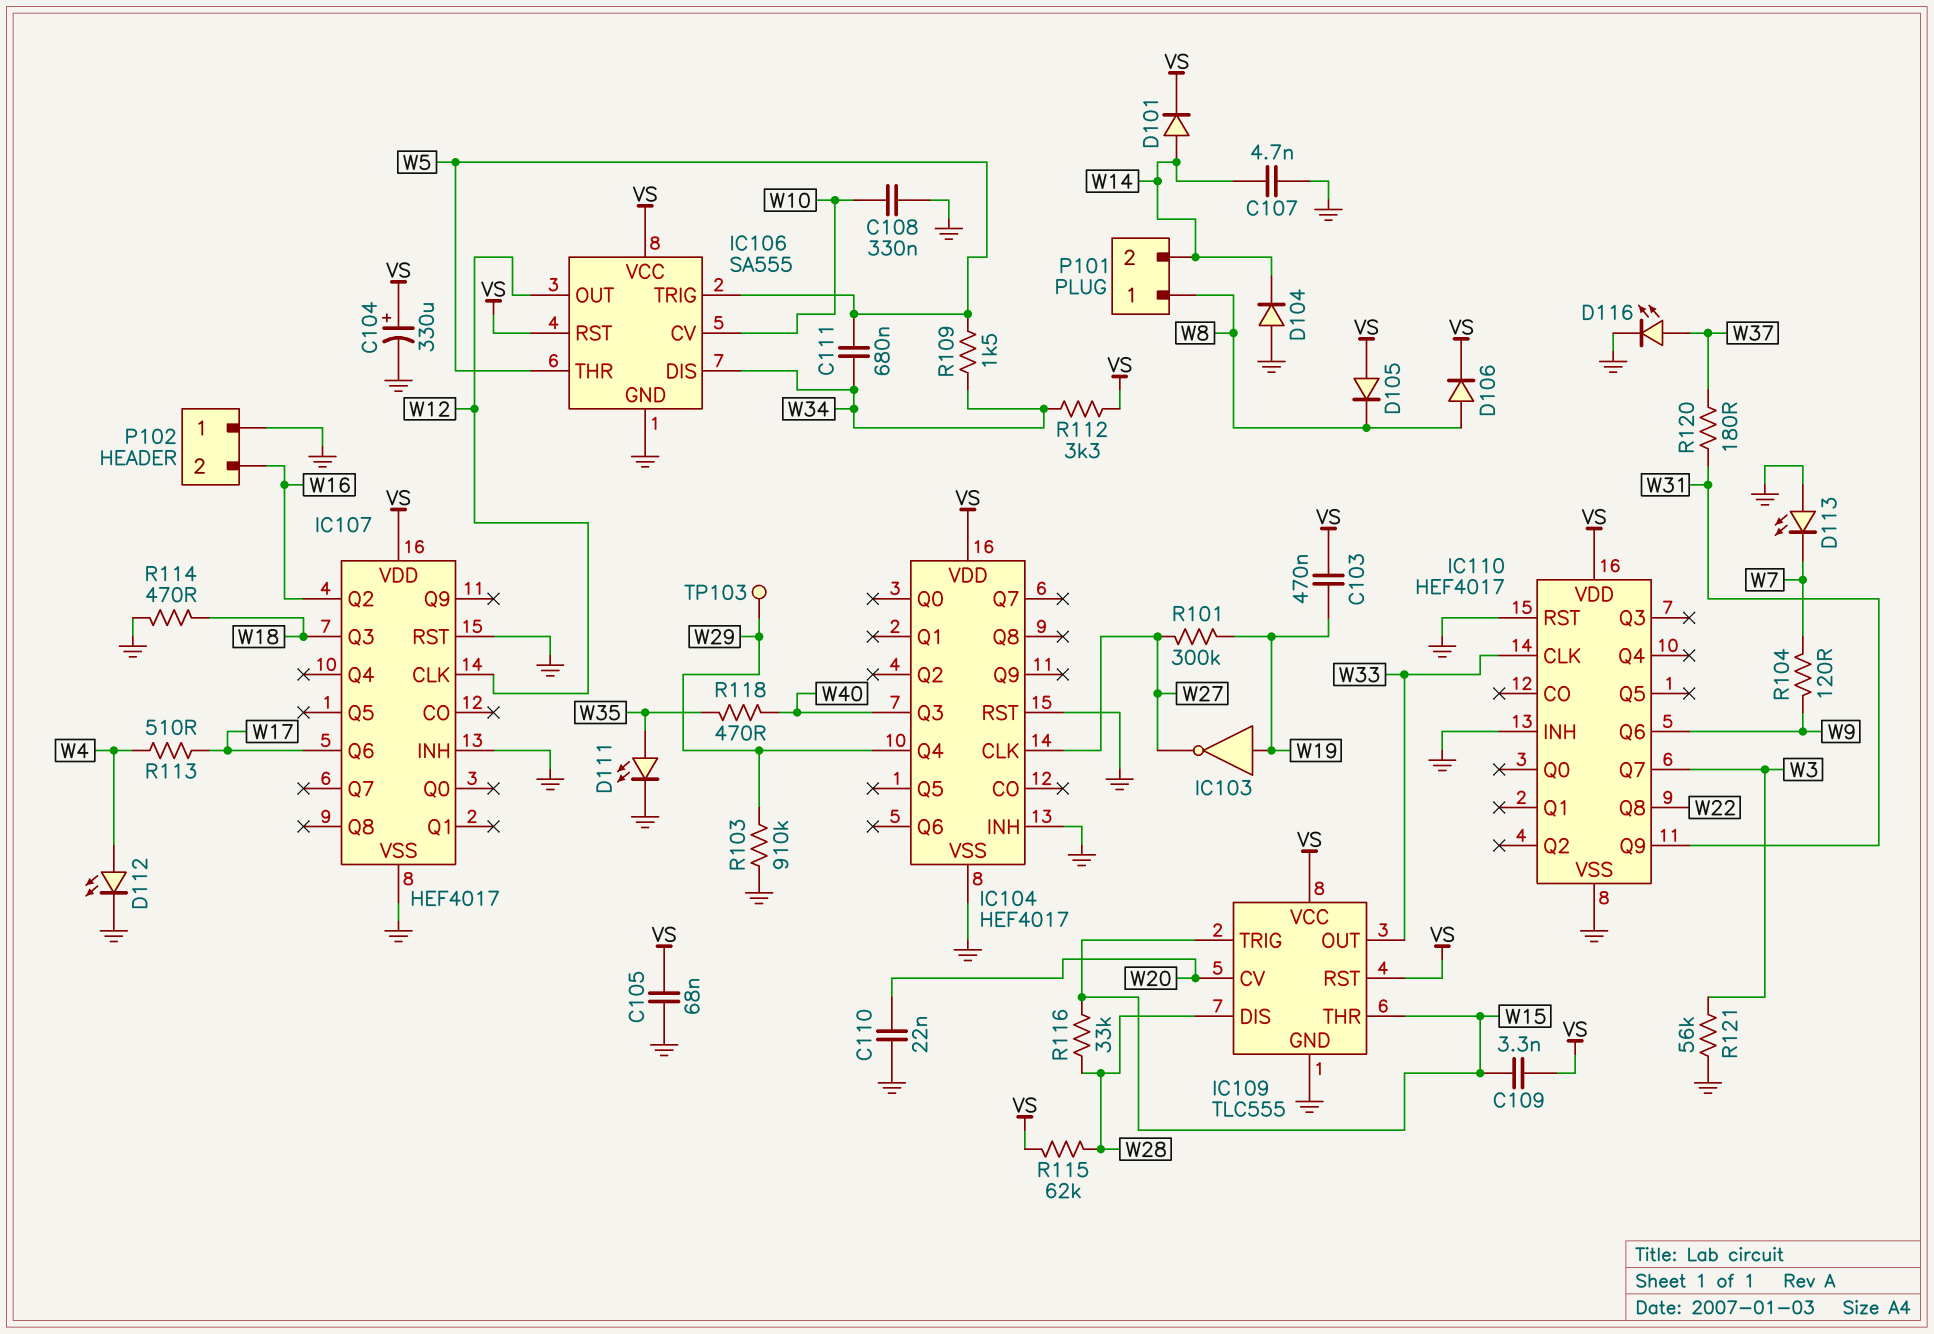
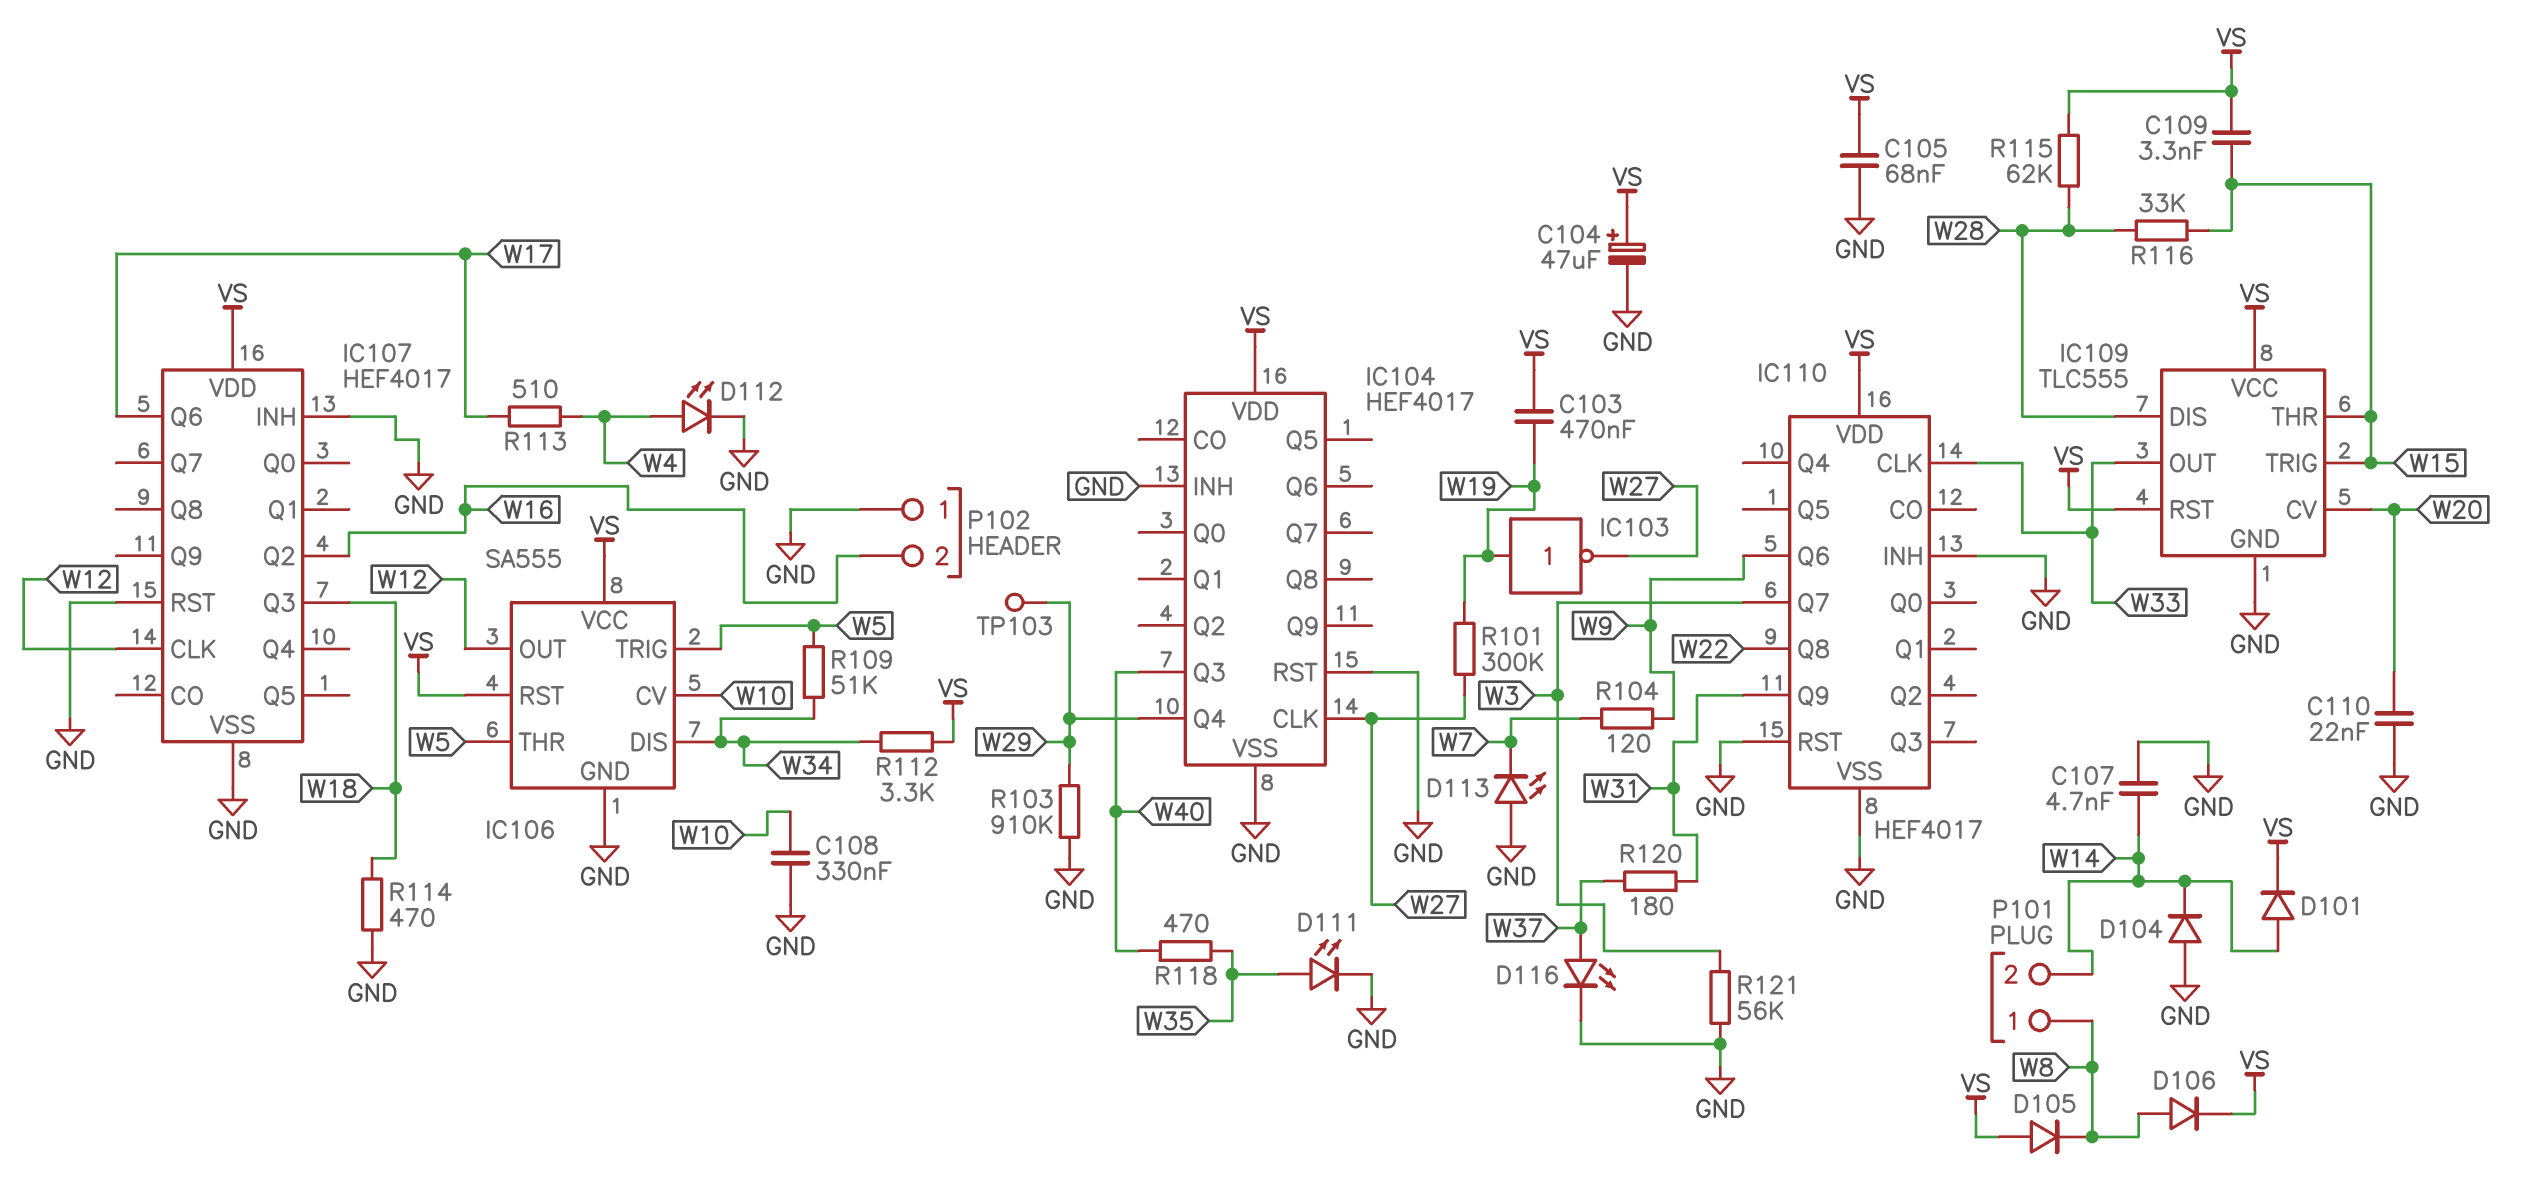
C104: 330uF (plus VS, minus GND) -> 47uF (plus VS, minus GND)
C111: 680nF (W5, W34) -> none
R109: 1.5k (W5, W34) -> 51k (W5, W34)

